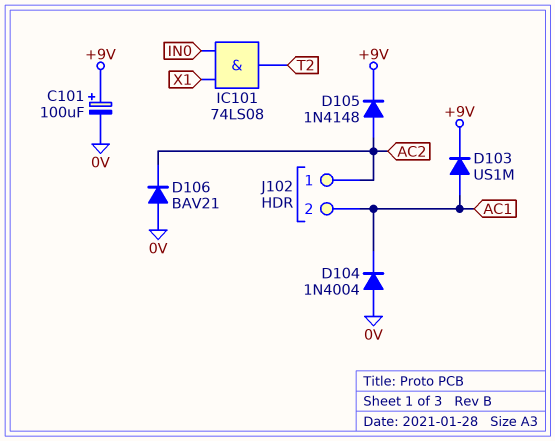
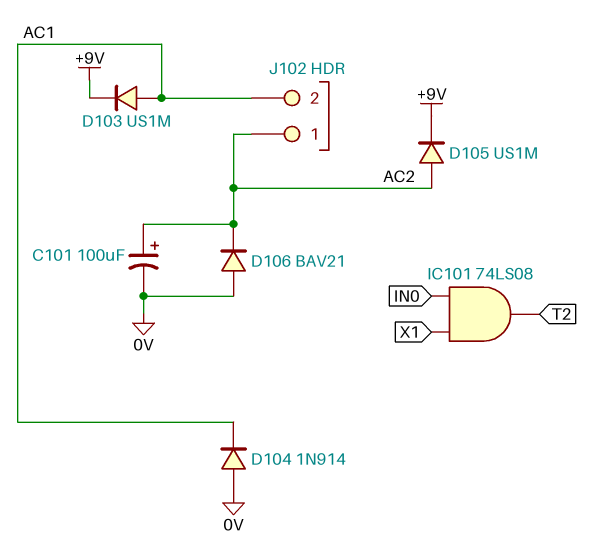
C101: 100uF (plus +9V, minus 0V) -> 100uF (plus AC2, minus 0V)
D104: diode 1N4004 (A 0V, K AC1) -> diode 1N914 (A 0V, K AC1)
D105: diode 1N4148 (A AC2, K +9V) -> diode US1M (A AC2, K +9V)

